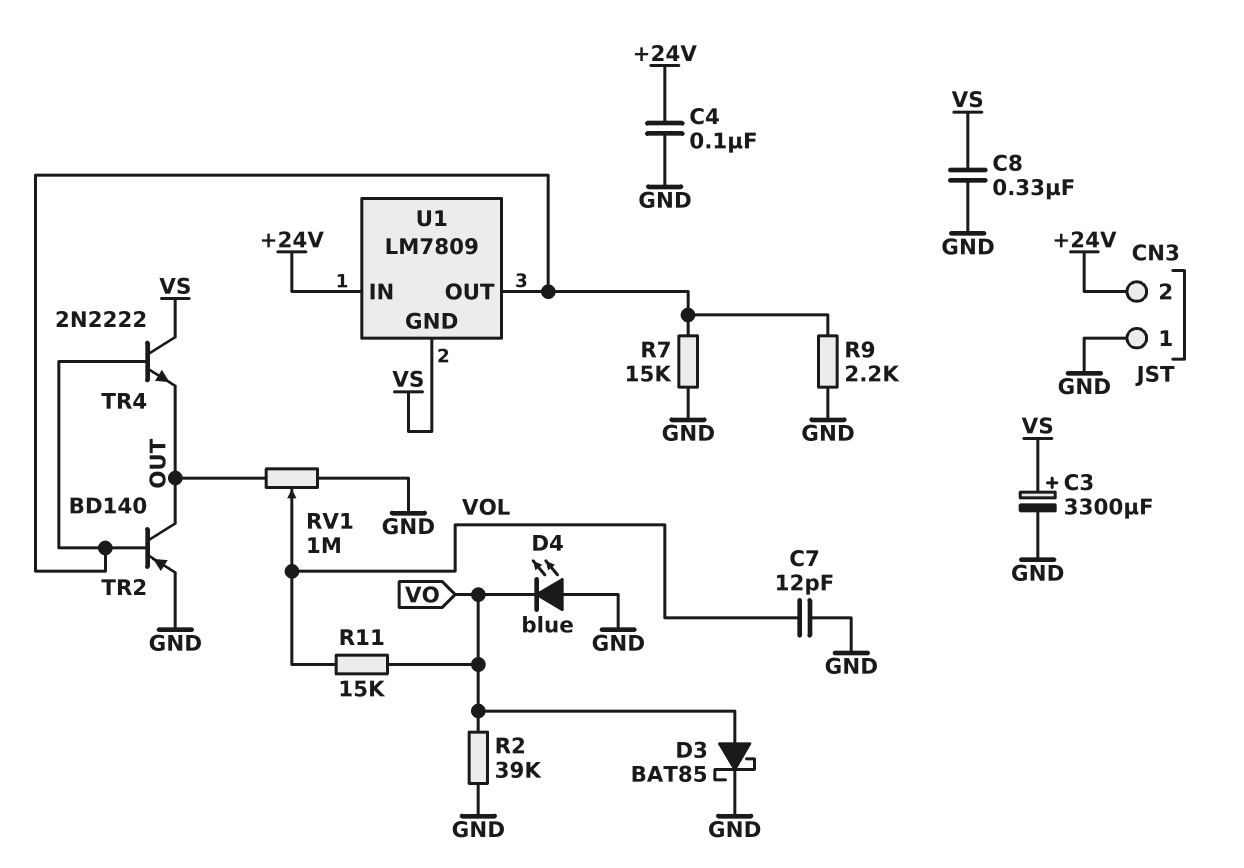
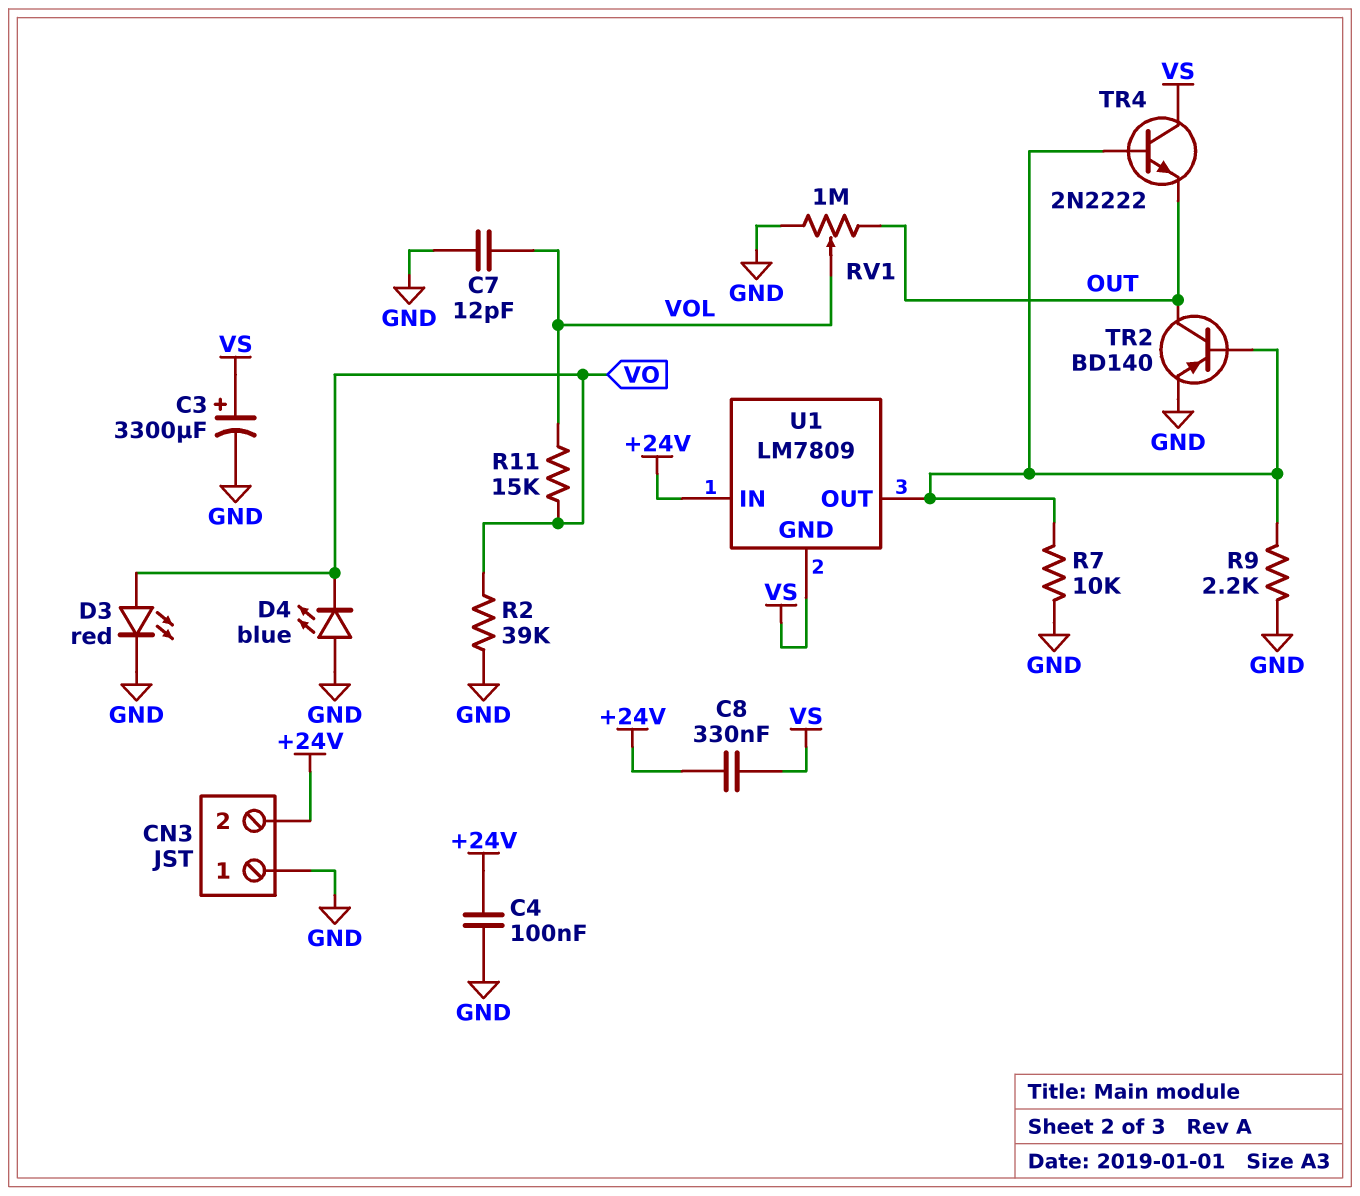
C8: 330nF (GND, VS) -> 330nF (+24V, VS)
D3: schottky BAT85 (A VO, K GND) -> LED red (A VO, K GND)
R7: 15k (GND, U1/OUT) -> 10k (GND, U1/OUT)

